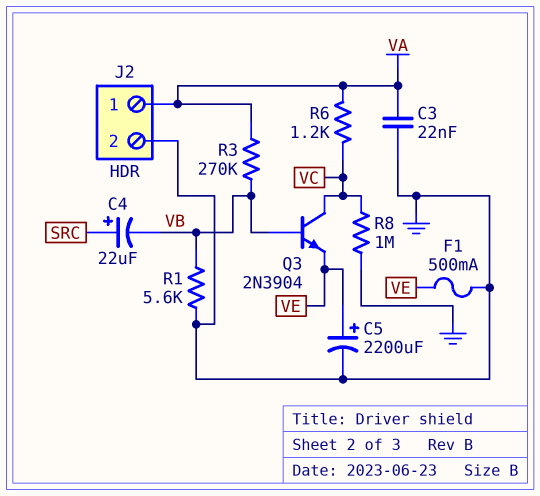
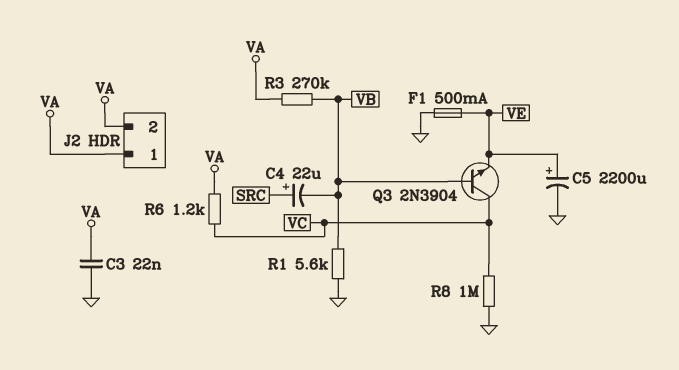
J2 pin 2: GND -> VA

